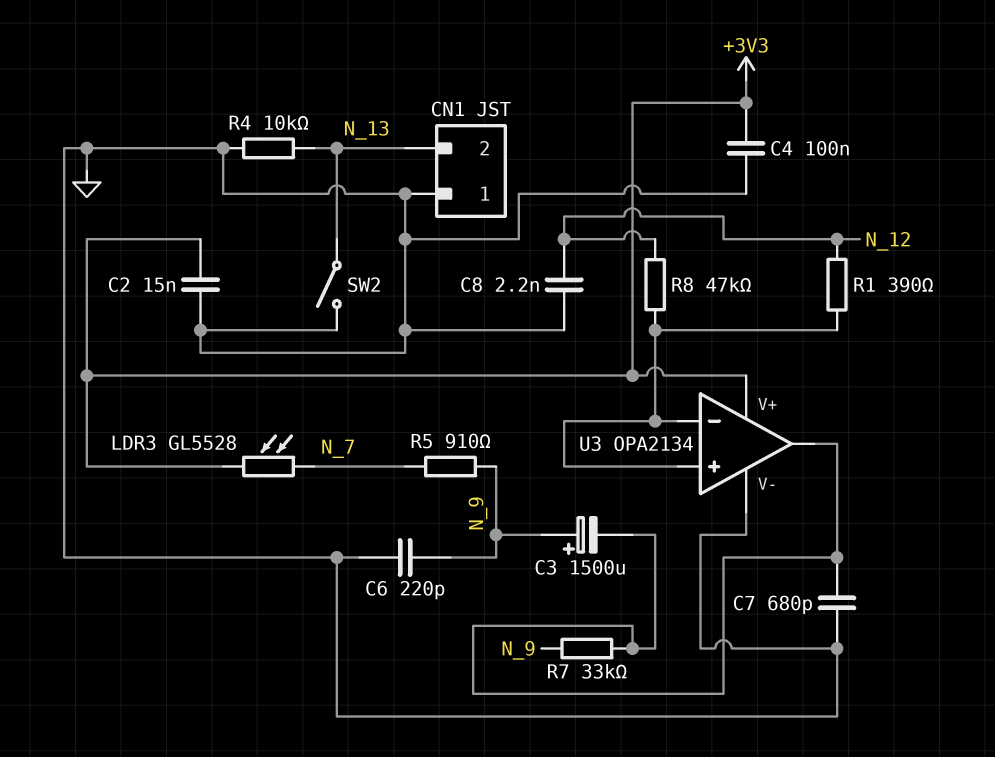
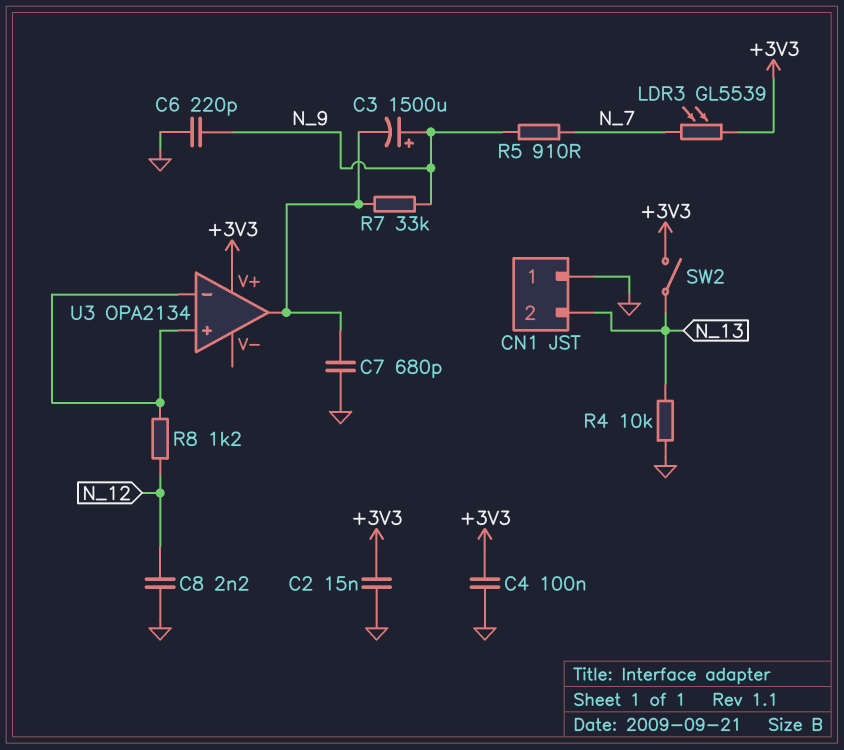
LDR3: GL5528 (+3V3, N_7) -> GL5539 (+3V3, N_7)
R1: 390 (N_12, U3/in+) -> none
R8: 47k (N_12, U3/in+) -> 1.2k (N_12, U3/in+)
SW2: switch (GND, N_13) -> switch (+3V3, N_13)
U3 pin V-: GND -> none

